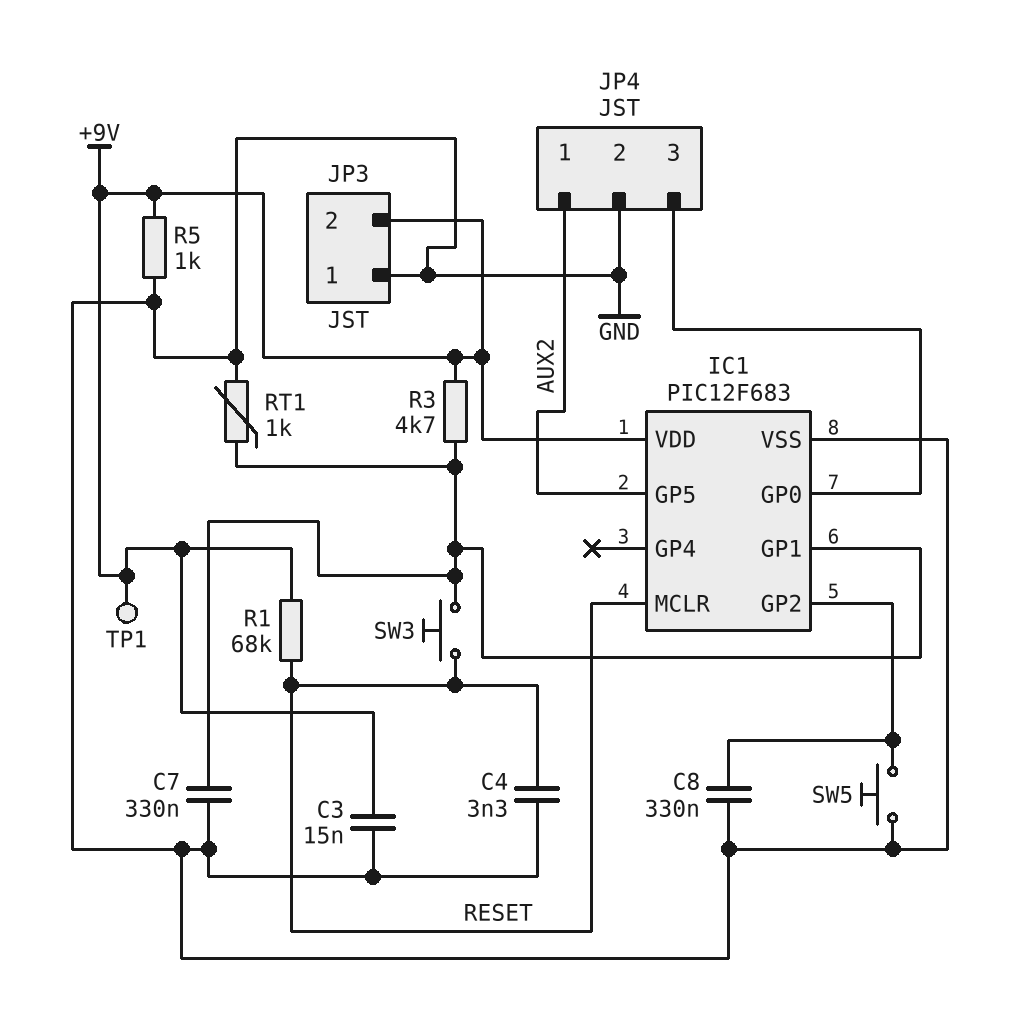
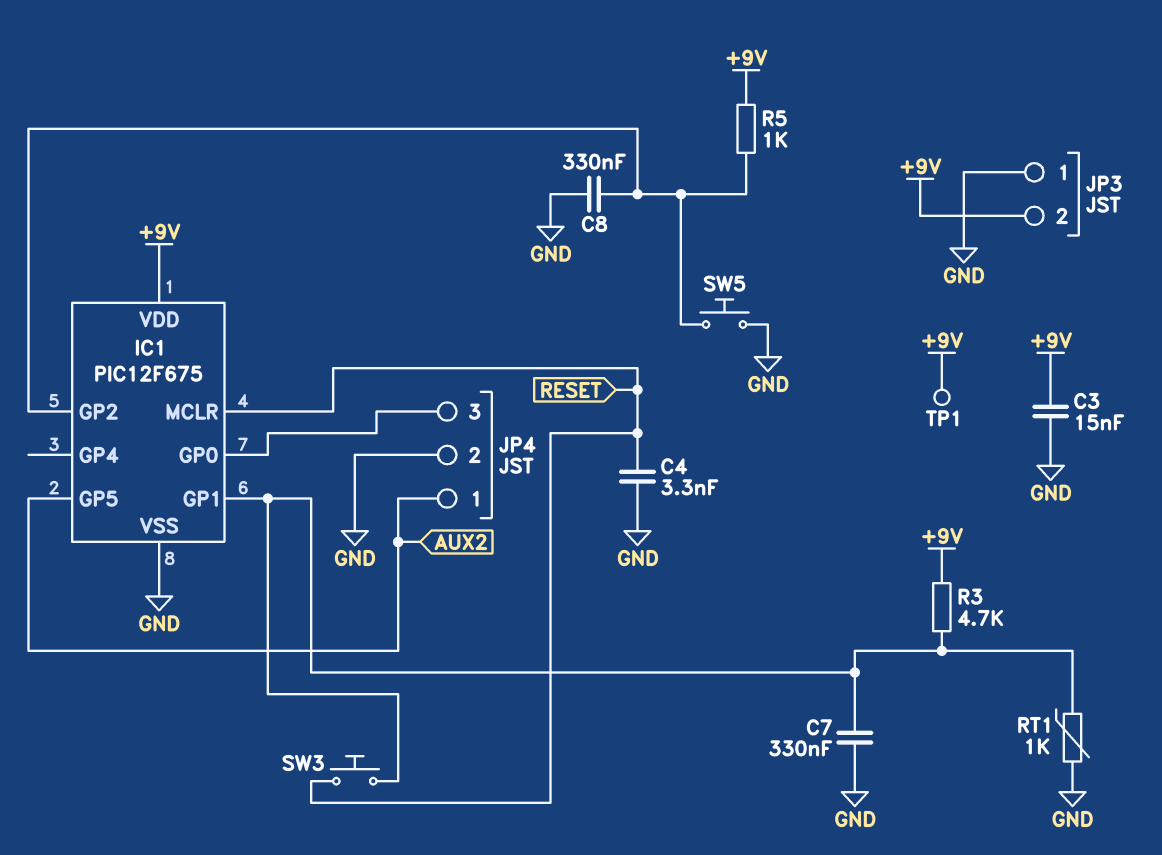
IC1: PIC12F683 -> PIC12F675
R1: 68k (+9V, RESET) -> none
R5: 1k (+9V, GND) -> 1k (+9V, IC1/GP2)

